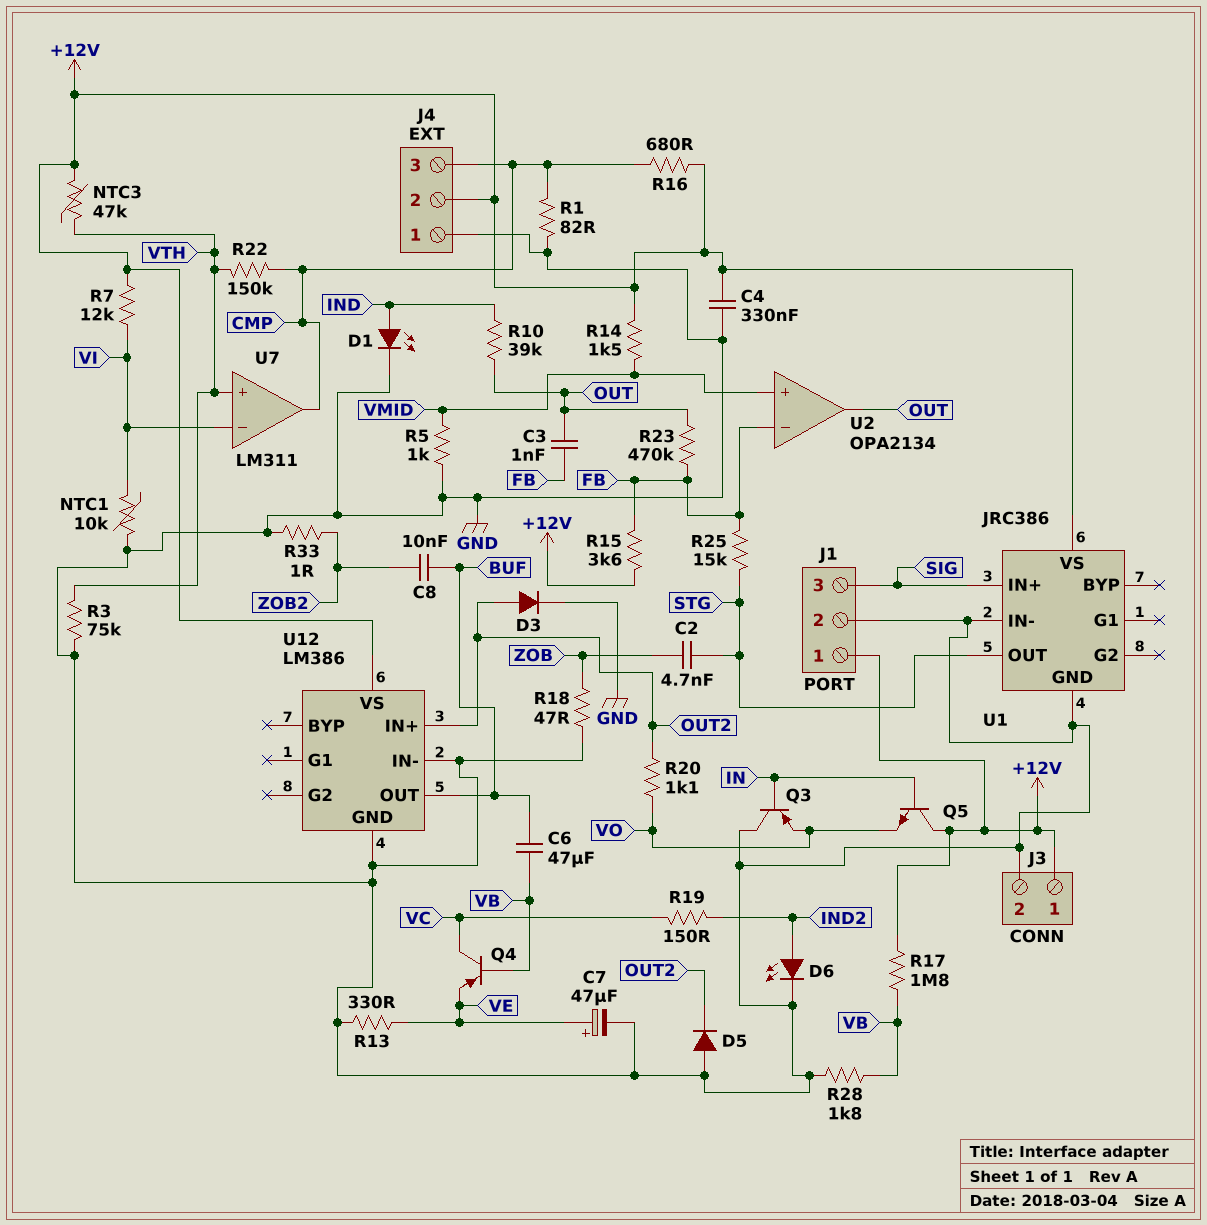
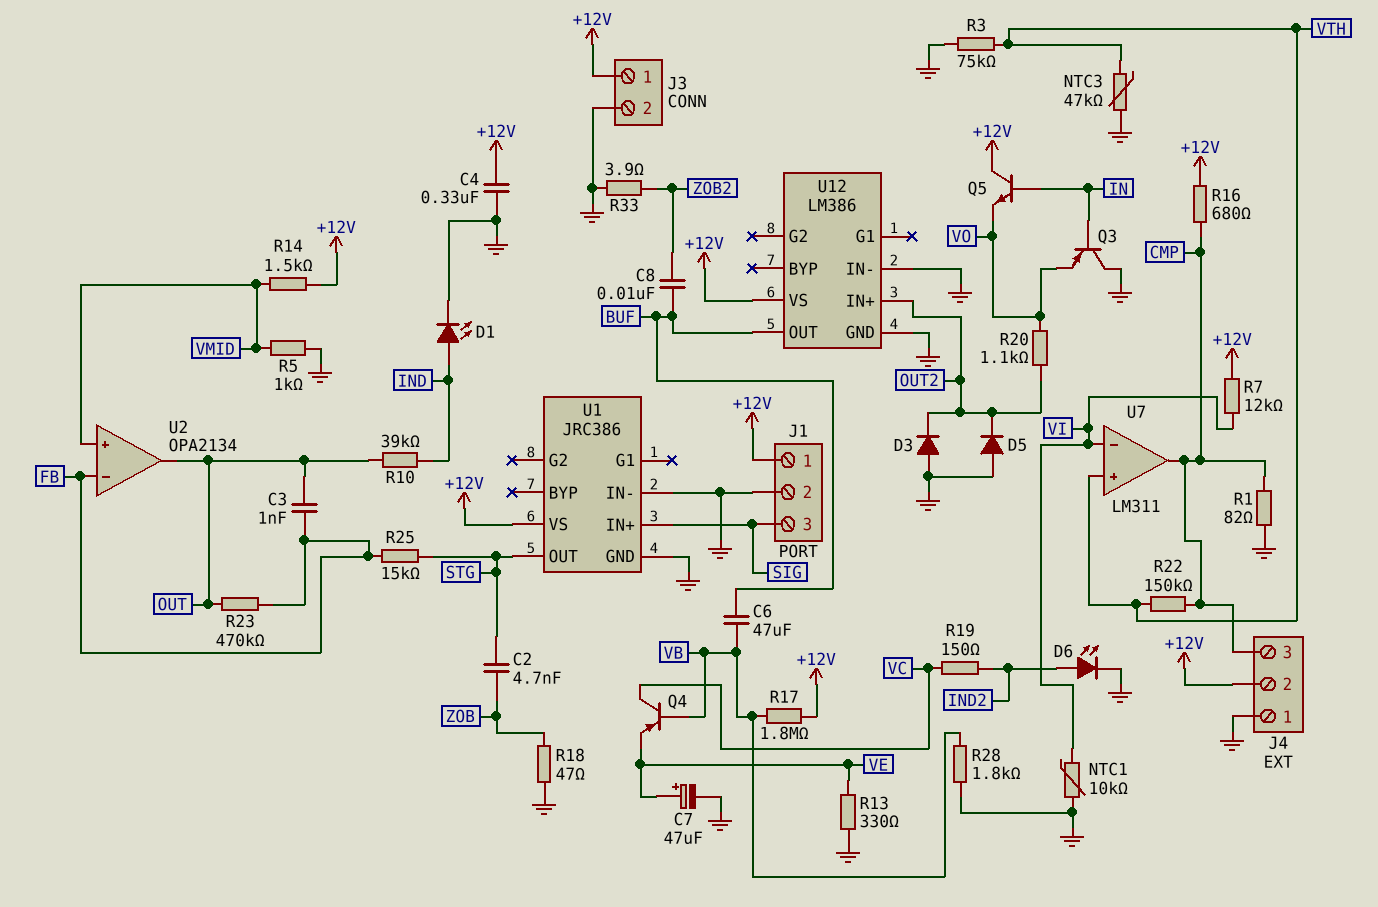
D3: diode (A OUT2, K GND) -> diode (A GND, K OUT2)
NTC3: 47k (+12V, VTH) -> 47k (GND, VTH)
R15: 3.6k (+12V, FB) -> none
R33: 1 (GND, ZOB2) -> 3.9 (GND, ZOB2)

